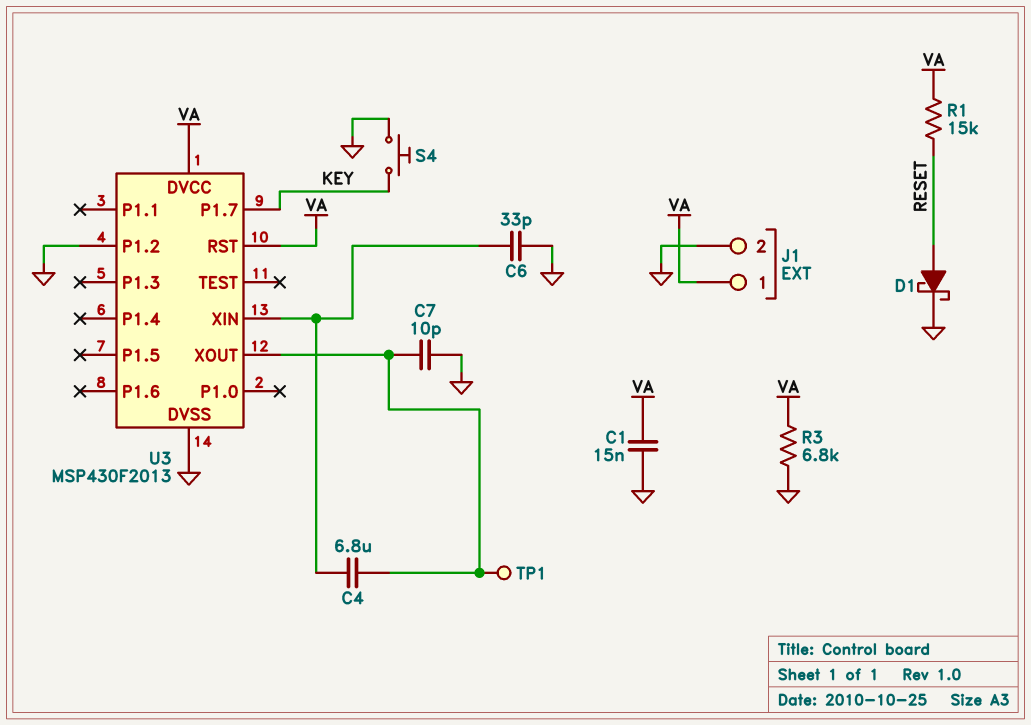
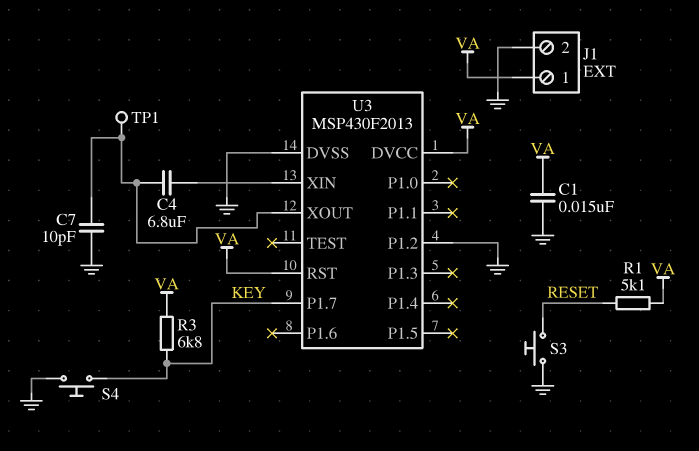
C6: 33pF (GND, U3/XIN) -> none
D1: schottky (A RESET, K GND) -> none
R1: 15k (RESET, VA) -> 5.1k (RESET, VA)
R3: 6.8k (GND, VA) -> 6.8k (KEY, VA)
S3: none -> button (GND, RESET)

